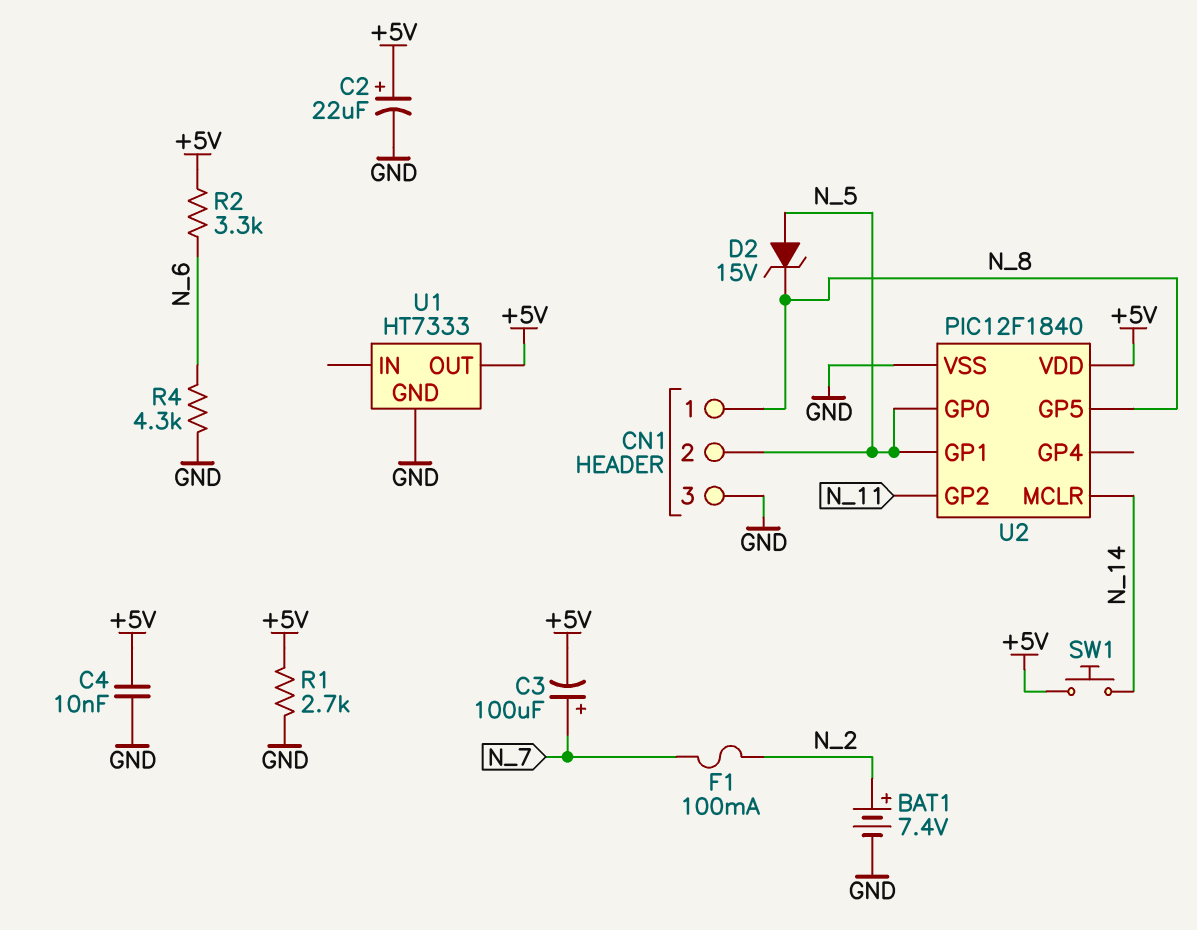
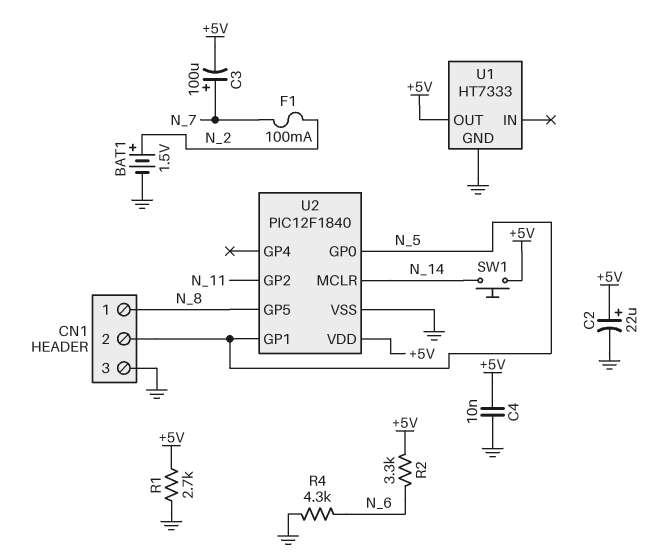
BAT1: 7.4V (plus N_2, minus GND) -> 1.5V (plus N_2, minus GND)
D2: zener 15V (A N_5, K N_8) -> none

